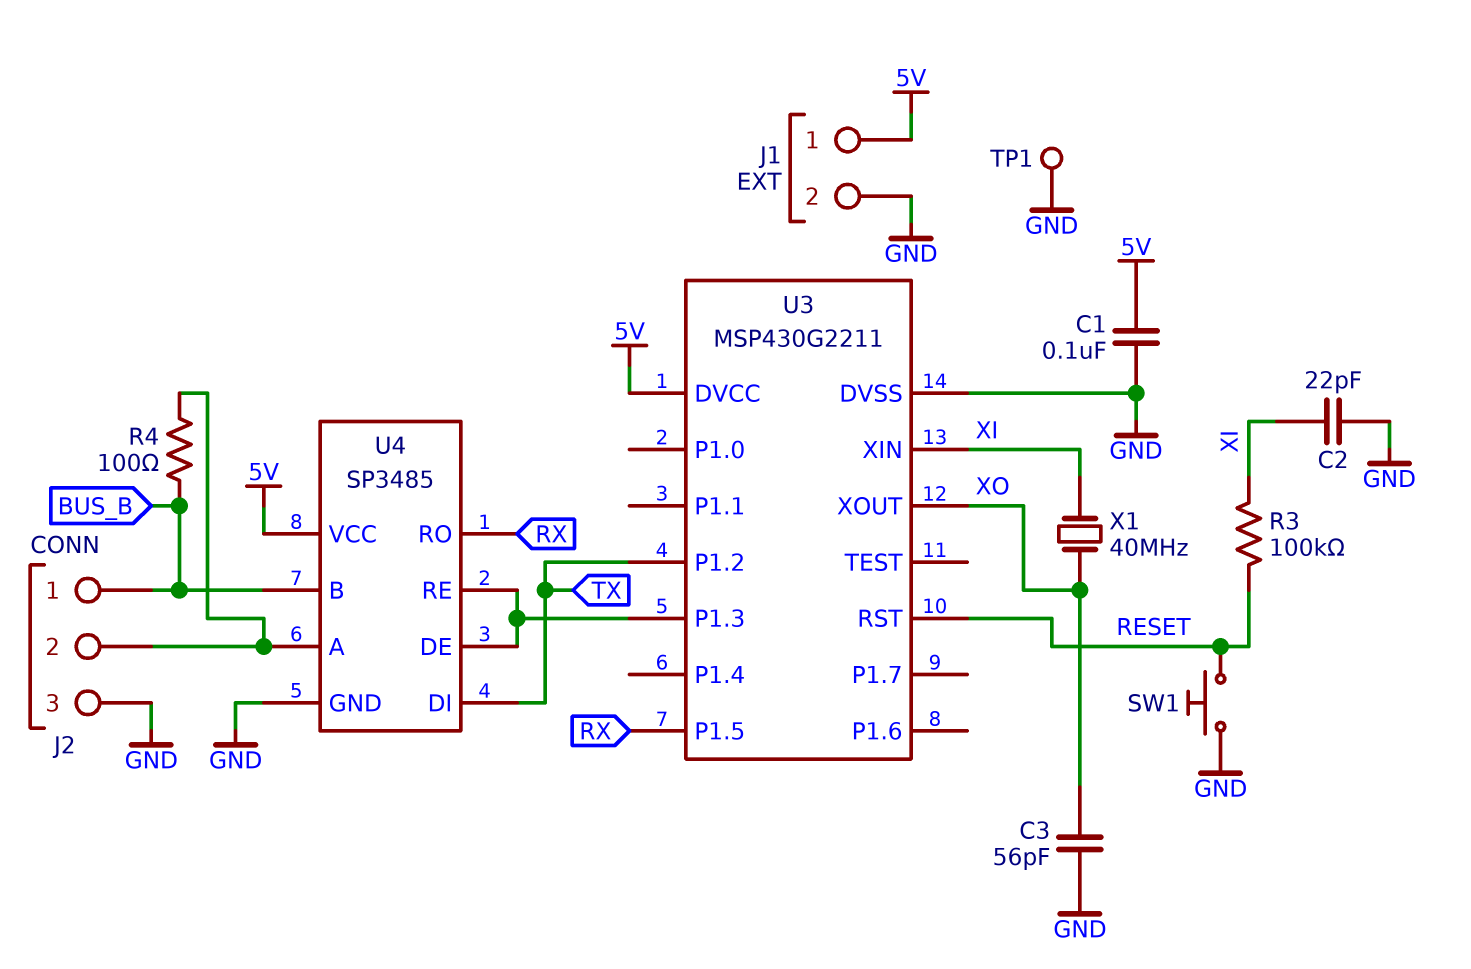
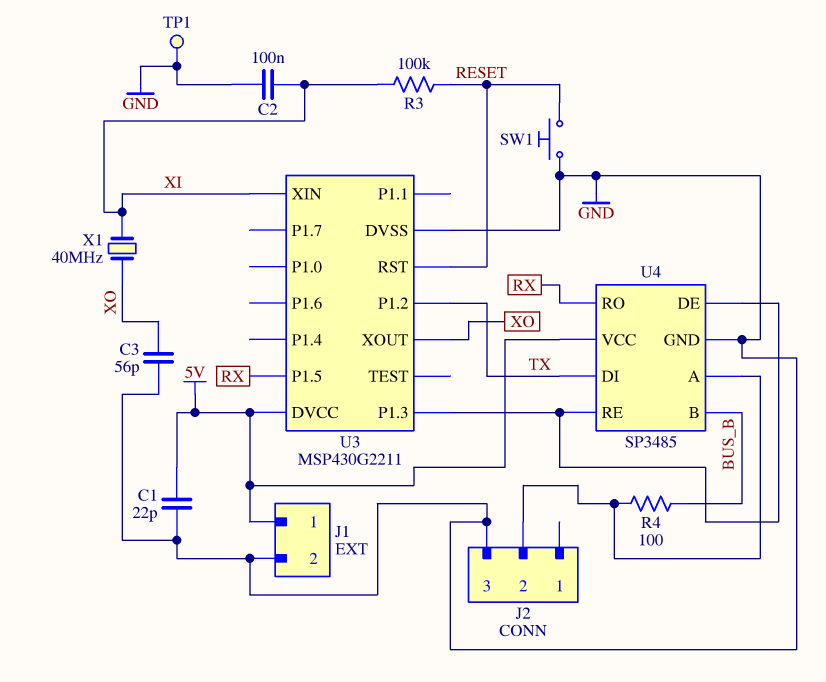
C1: 100nF (5V, GND) -> 22pF (5V, GND)
C2: 22pF (GND, XI) -> 100nF (GND, XI)
J2 pin 1: BUS_B -> none

